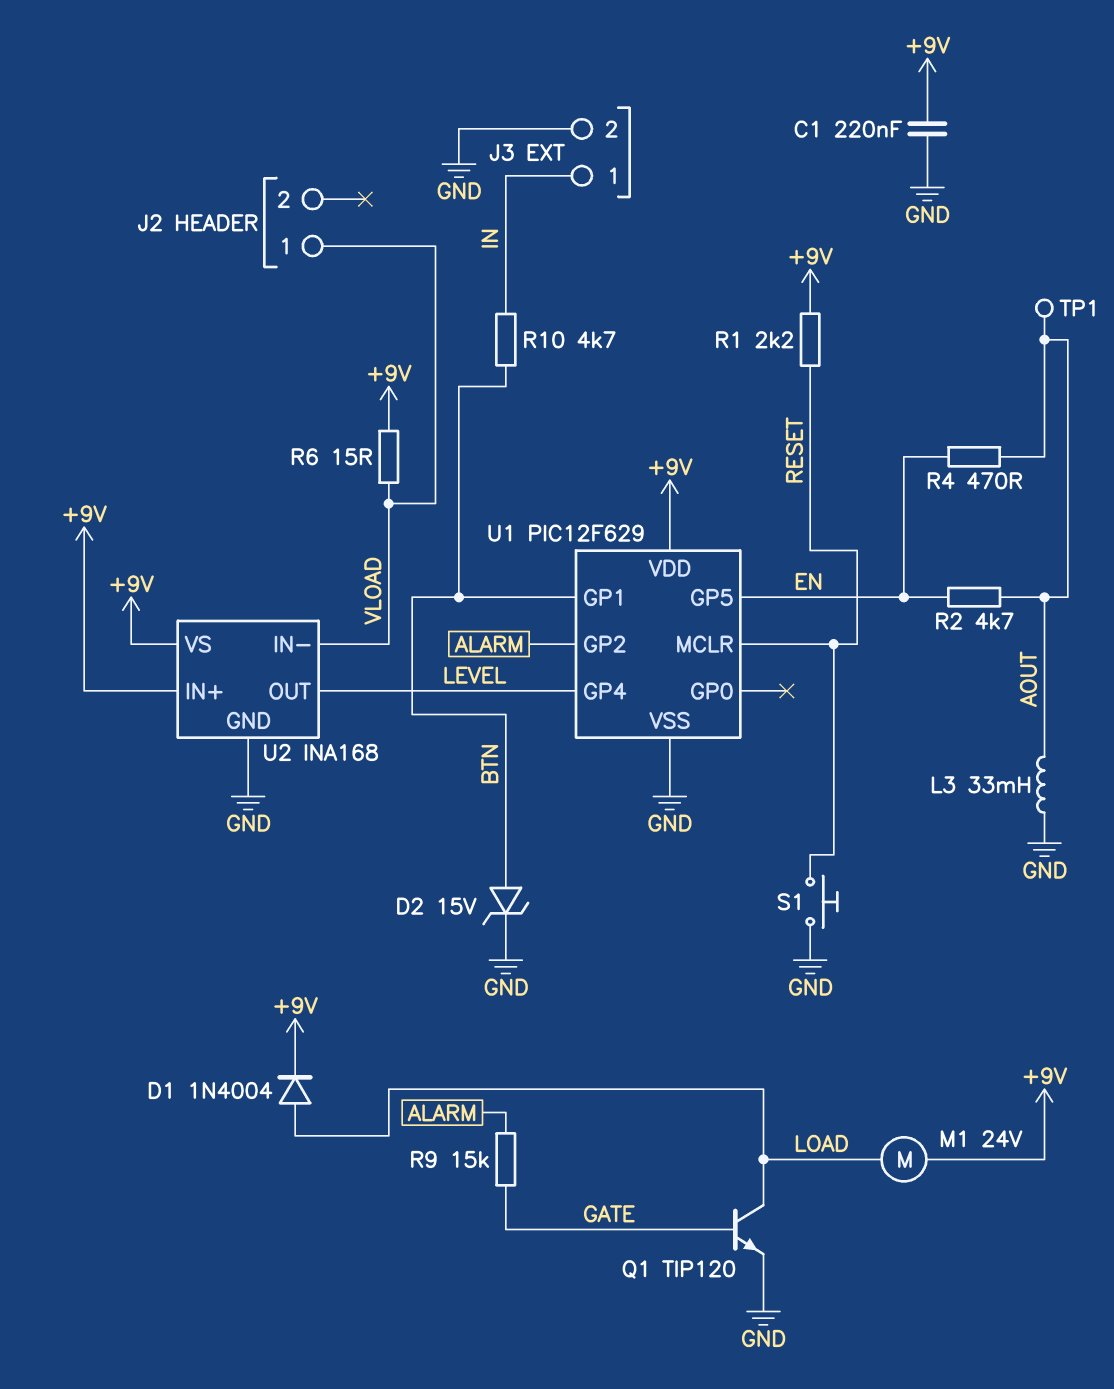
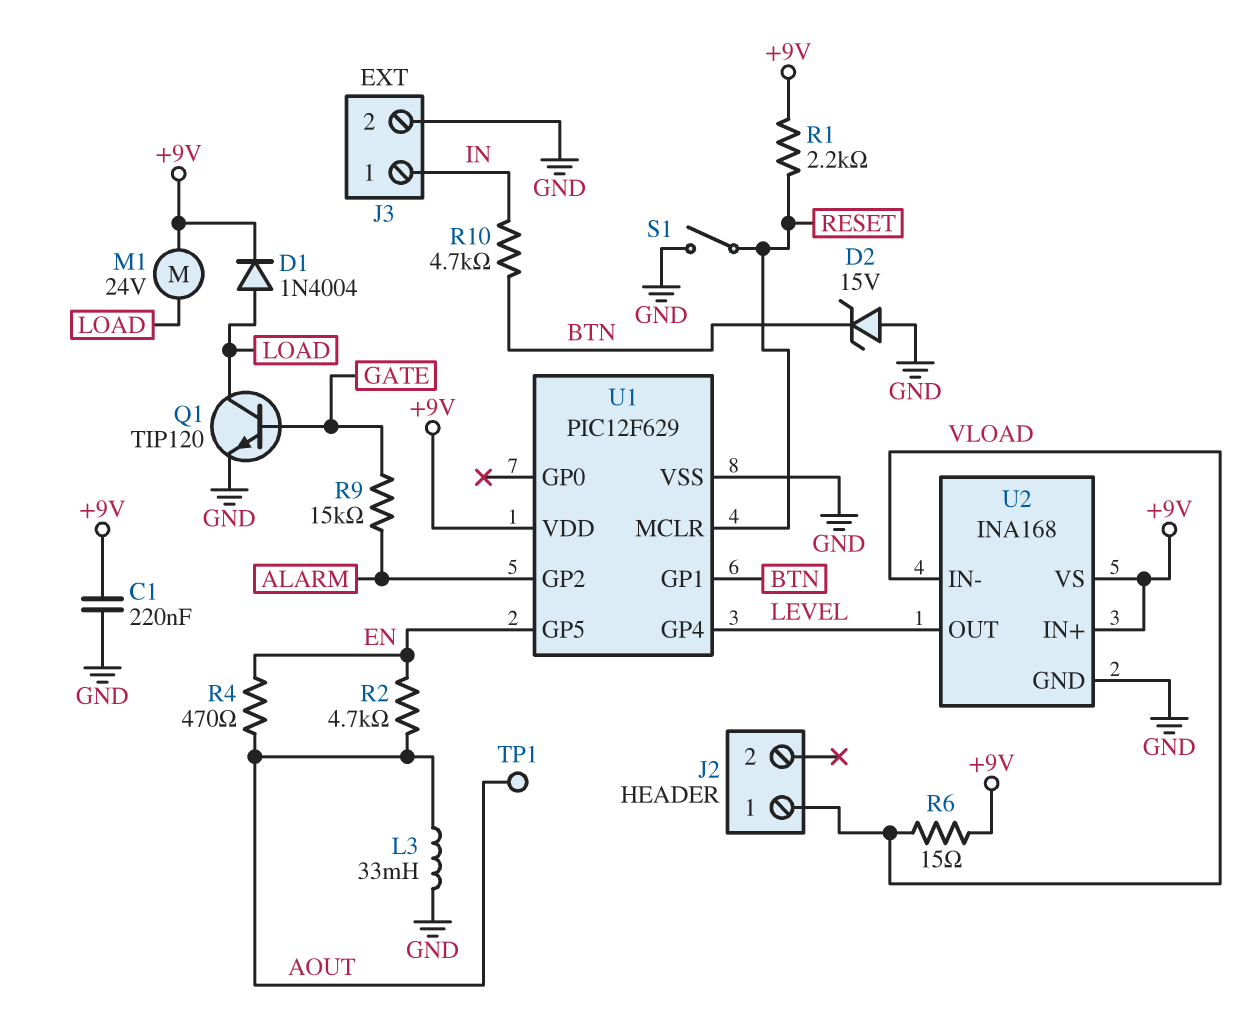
D2: zener 15V (A BTN, K GND) -> zener 15V (A GND, K BTN)
S1: button (GND, RESET) -> switch (GND, RESET)

